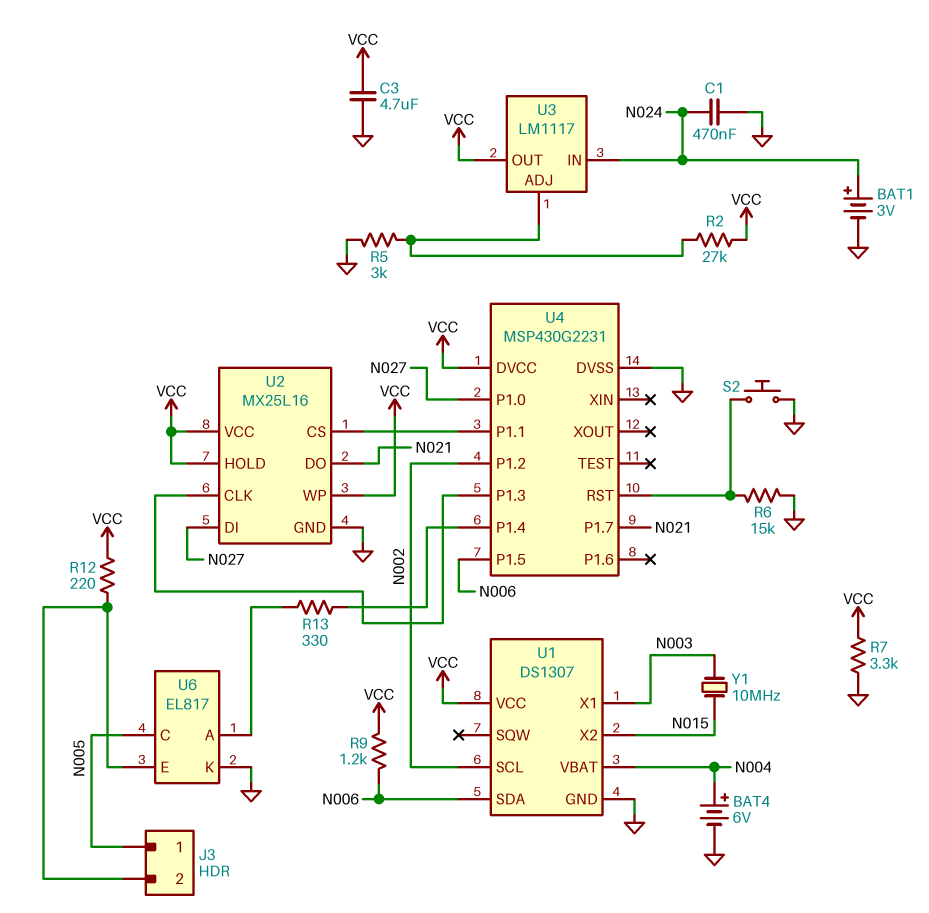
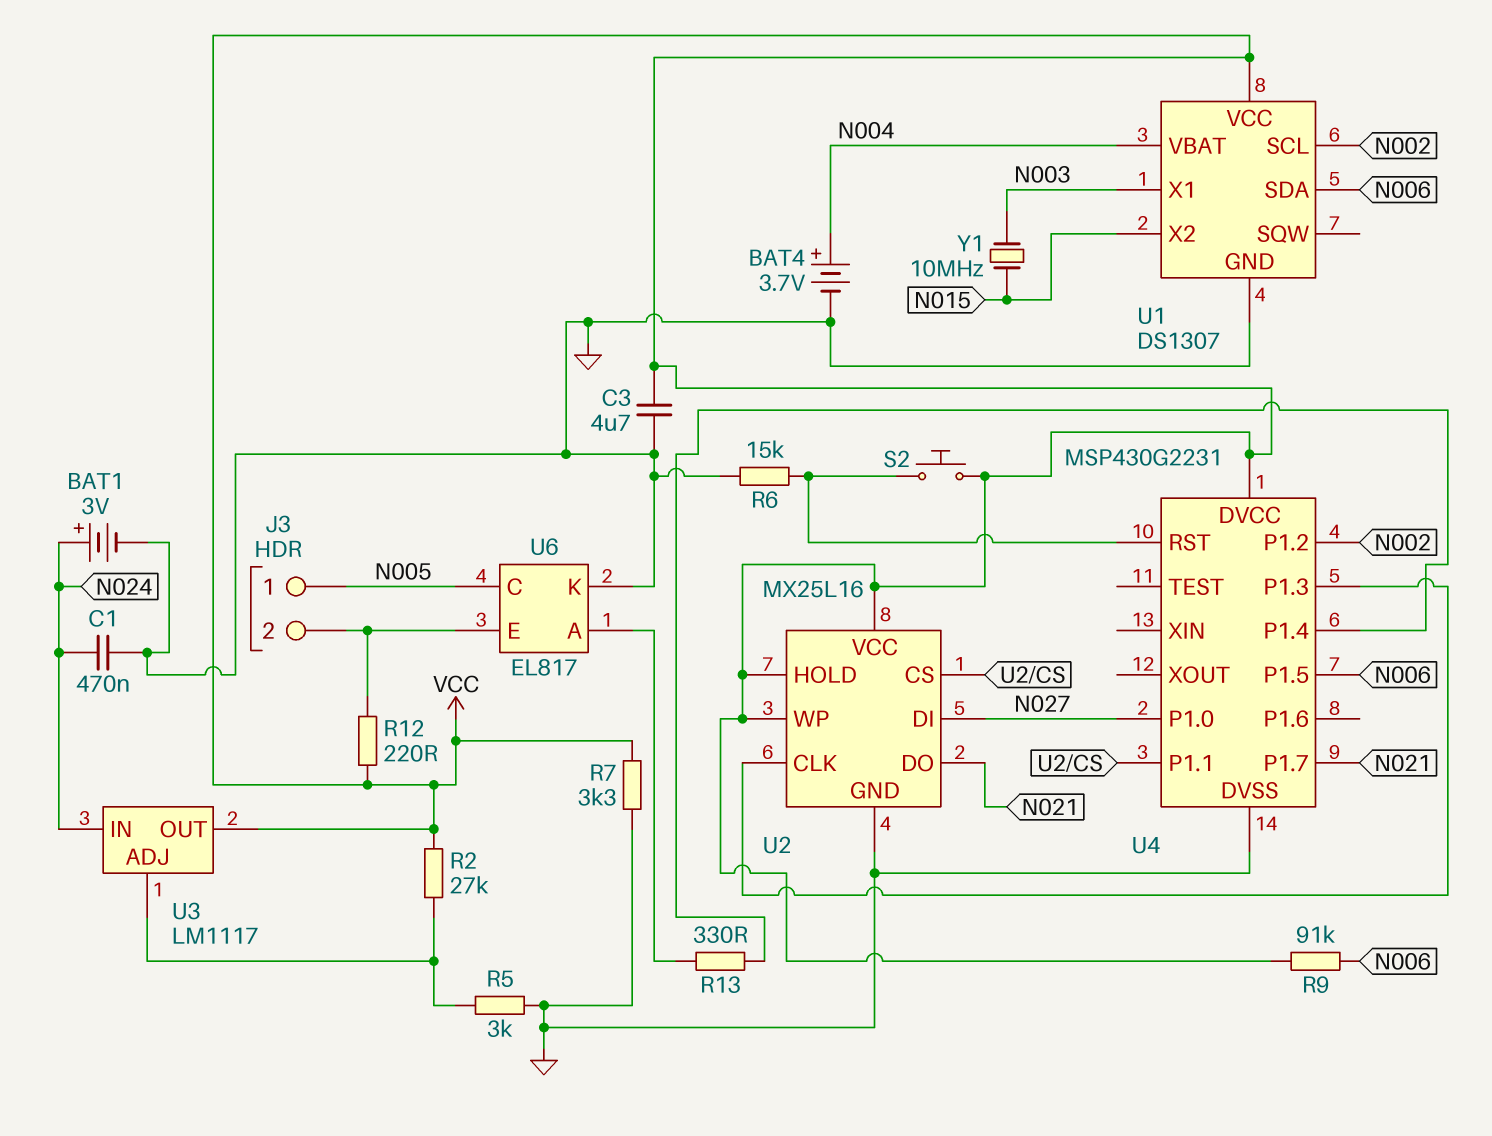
BAT4: 6V (plus N004, minus GND) -> 3.7V (plus N004, minus GND)
R9: 1.2k (N006, VCC) -> 91k (N006, VCC)
S2: button (GND, U4/RST) -> button (U4/RST, VCC)

